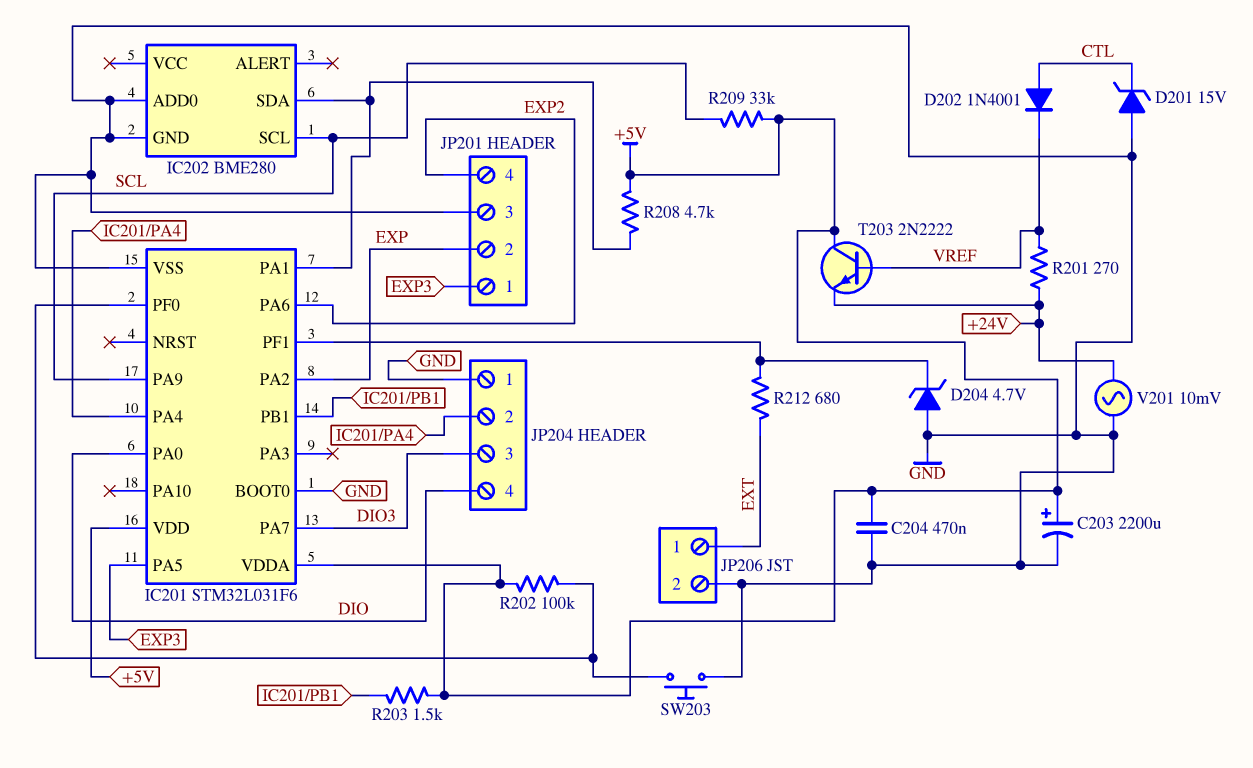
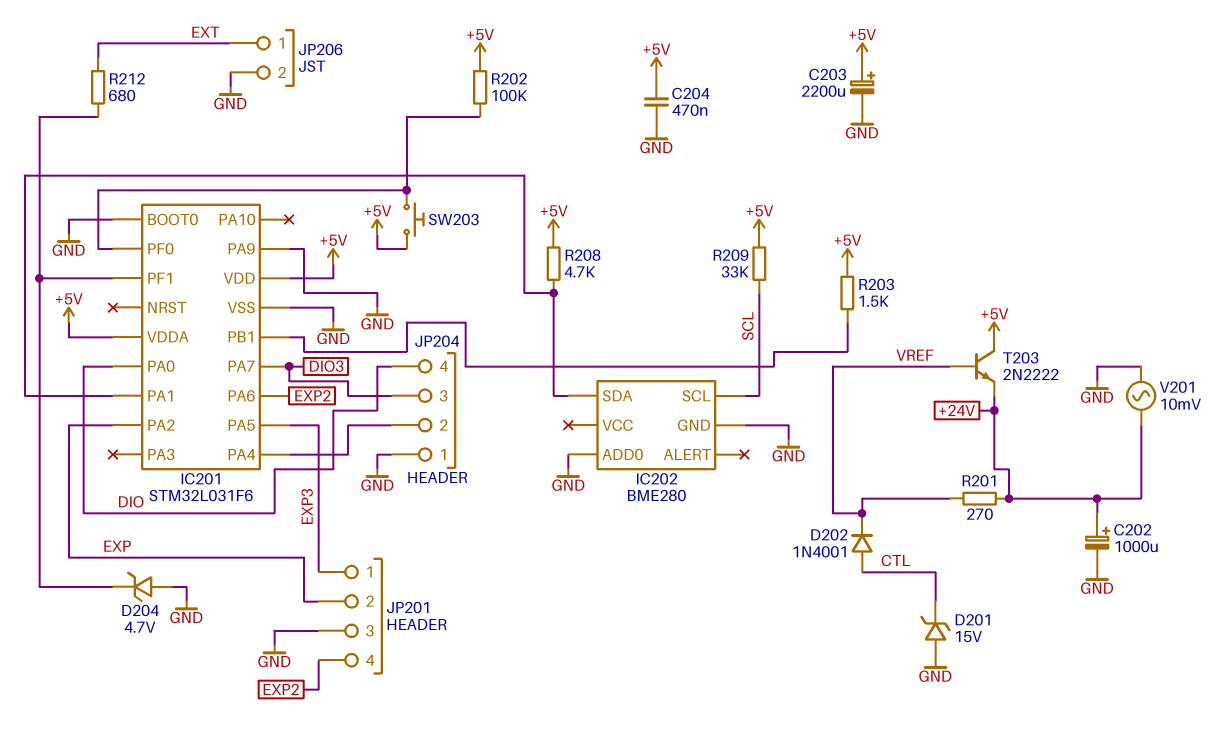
C202: none -> 1000uF (plus +24V, minus GND)
IC201 pin PA9: SCL -> GND
SW203: button (GND, IC201/PF0) -> button (+5V, IC201/PF0)

